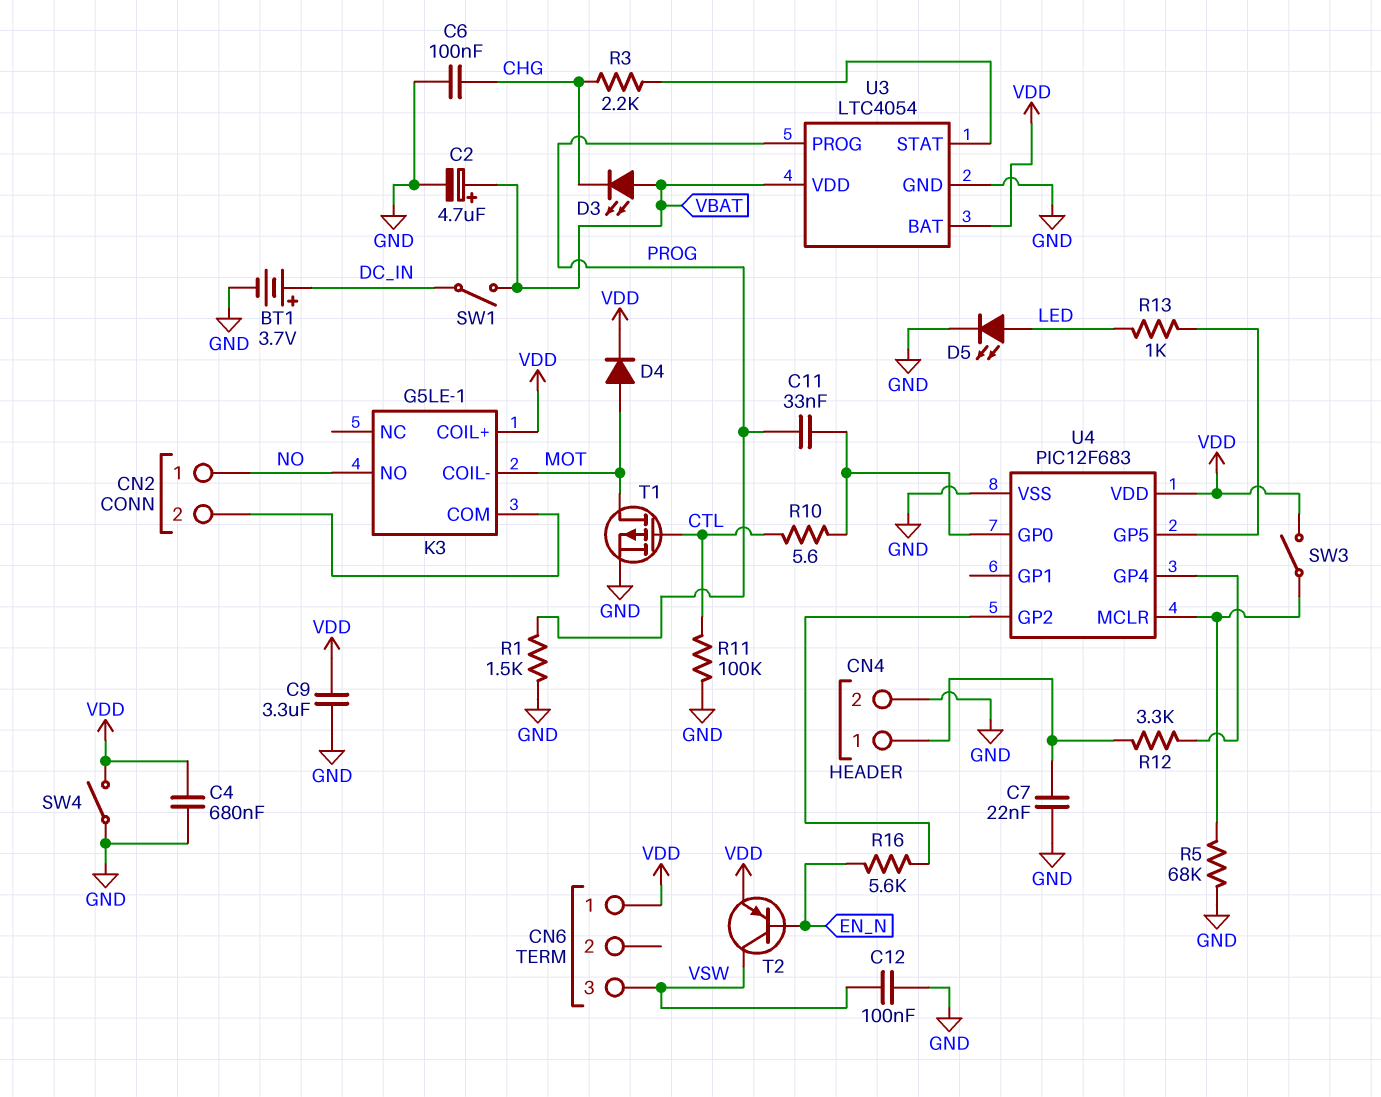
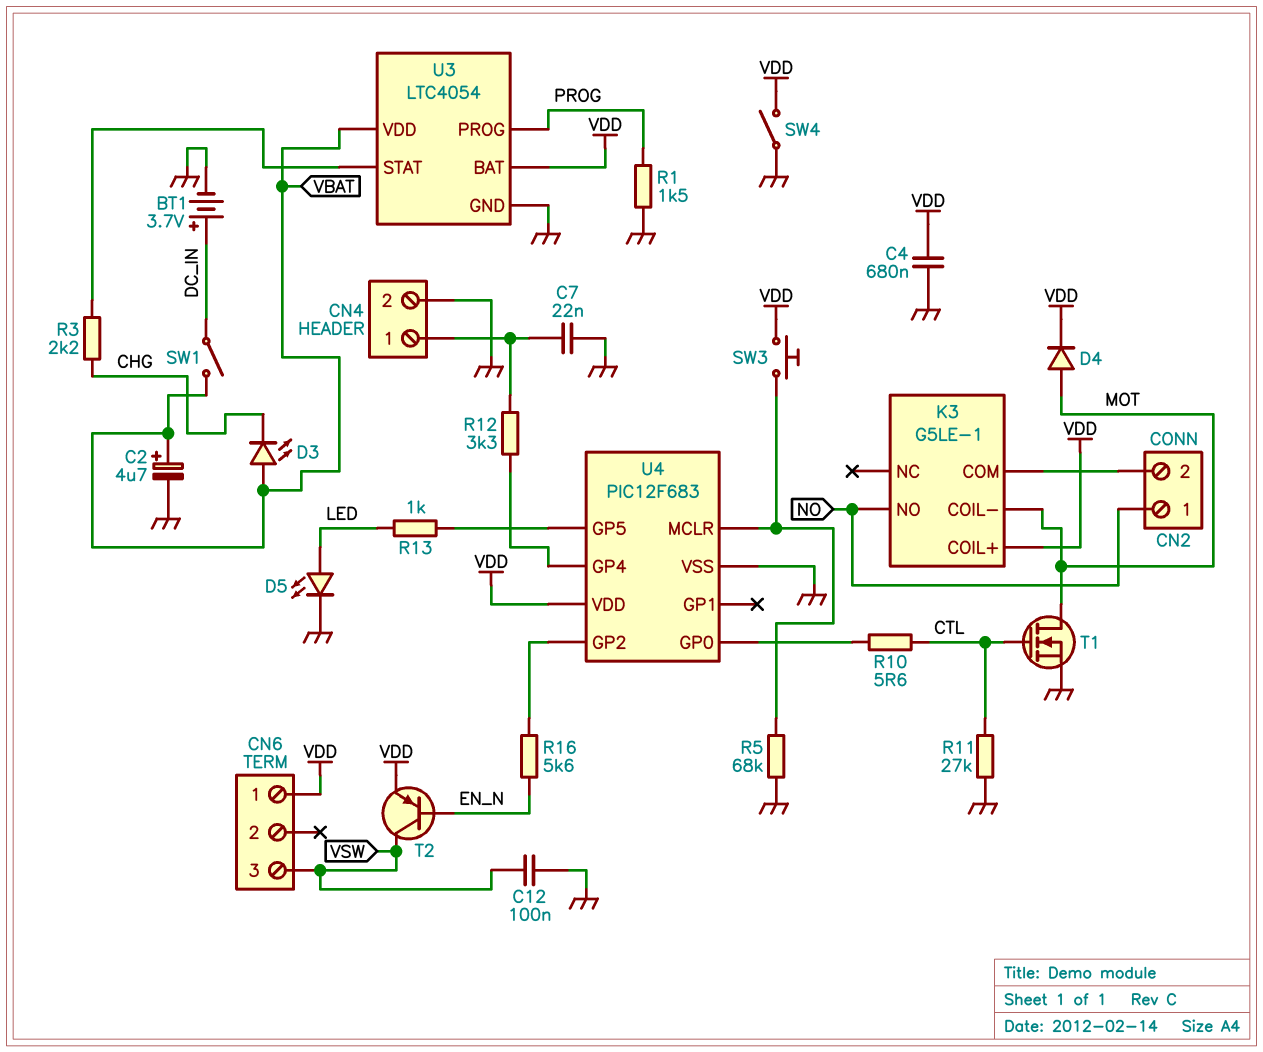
C6: 100nF (CHG, GND) -> none
C9: 3.3uF (GND, VDD) -> none
C11: 33nF (PROG, U4/GP0) -> none
R11: 100k (CTL, GND) -> 27k (CTL, GND)
SW3: switch (U4/MCLR, VDD) -> button (U4/MCLR, VDD)
T1: PMOS (G CTL, D MOT, S GND) -> NMOS (G CTL, D MOT, S GND)

